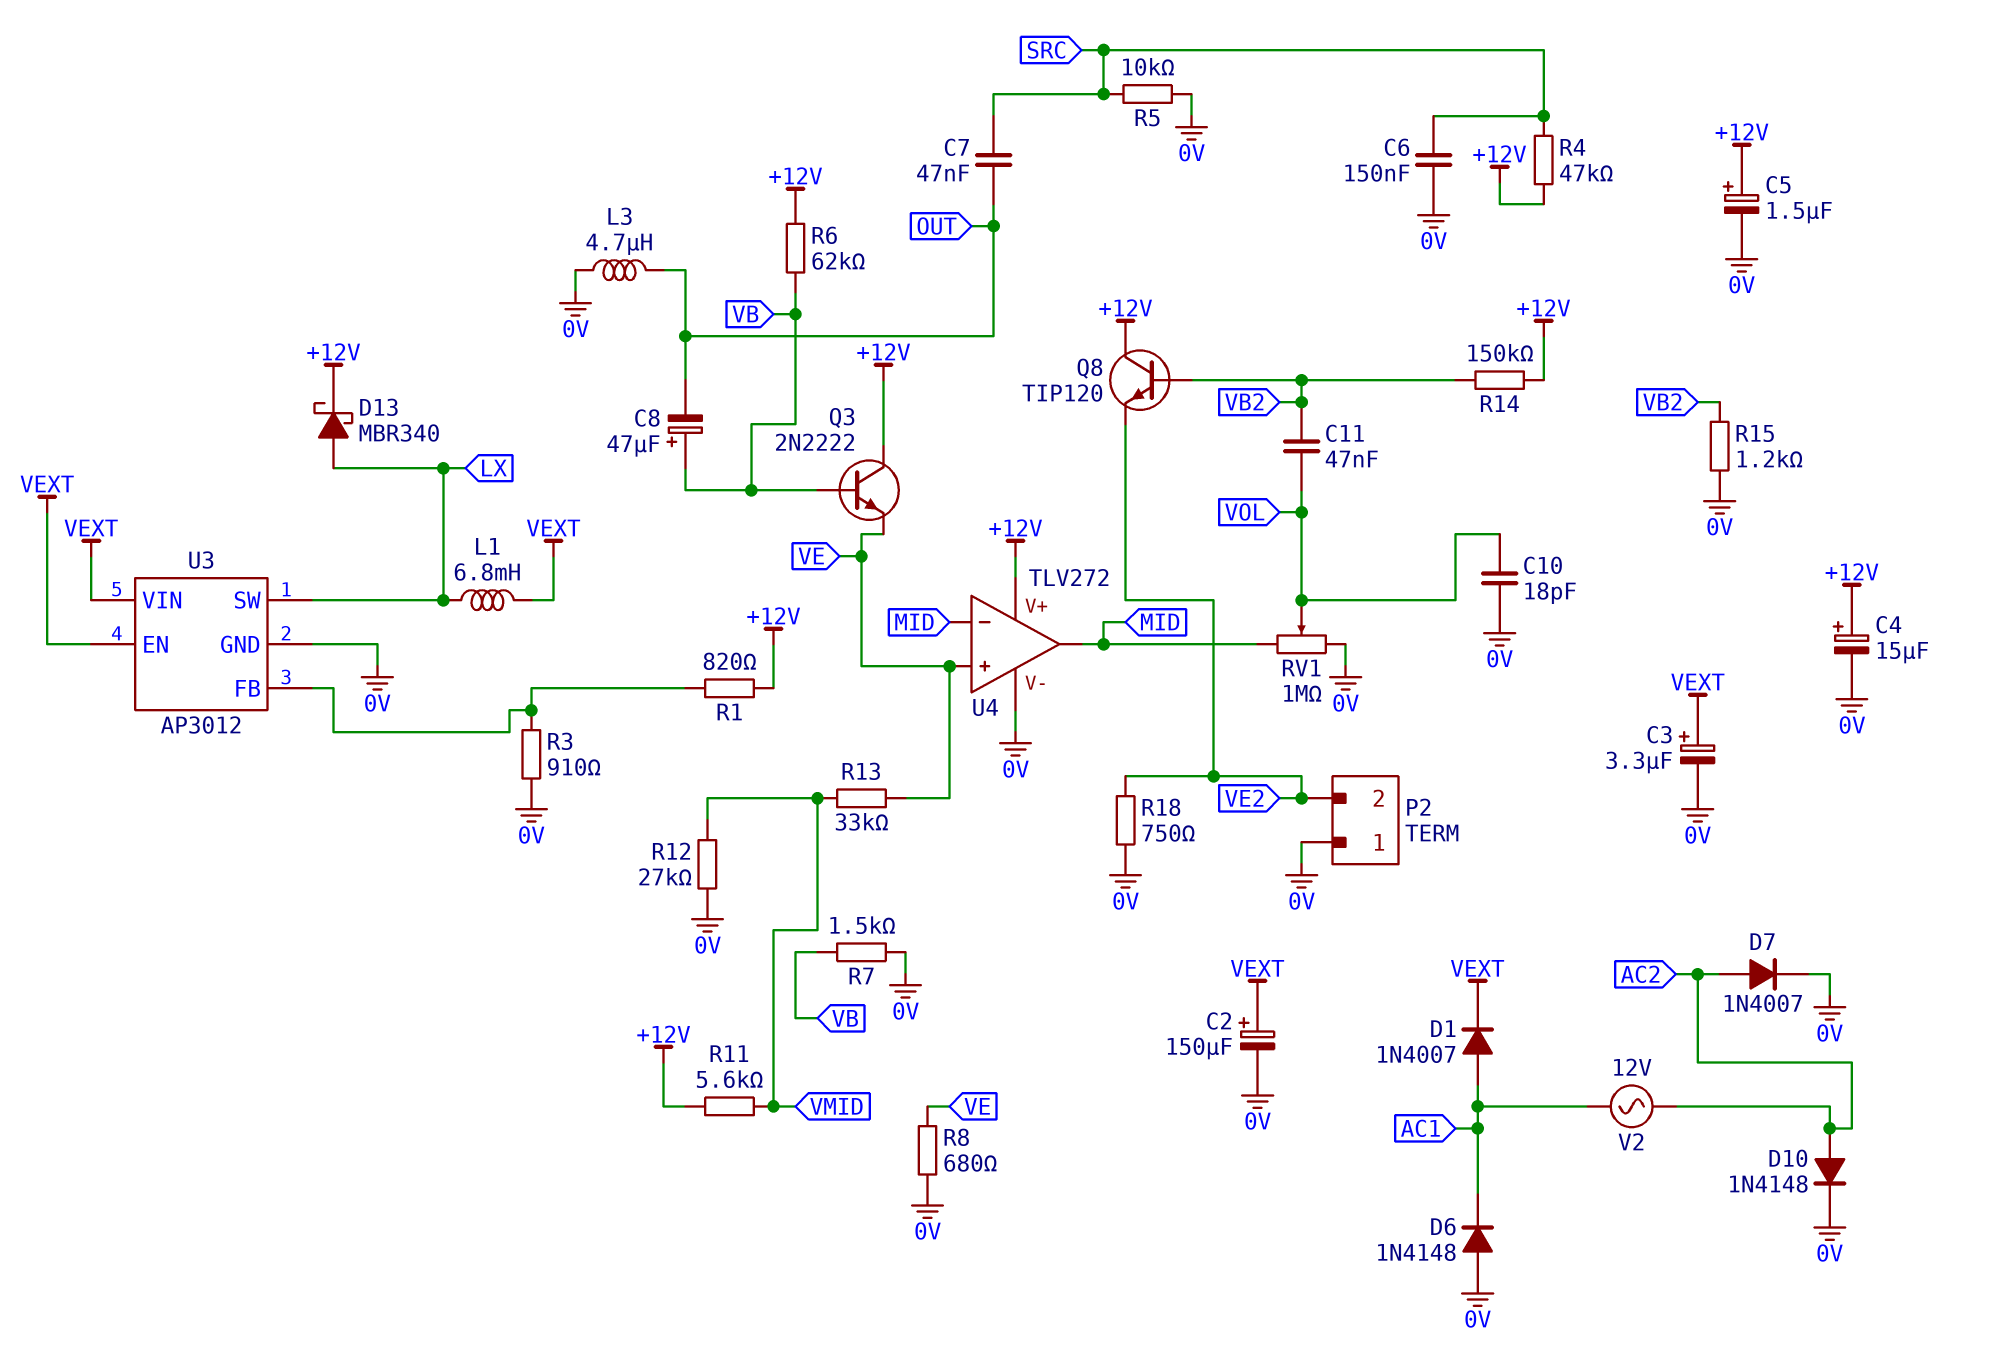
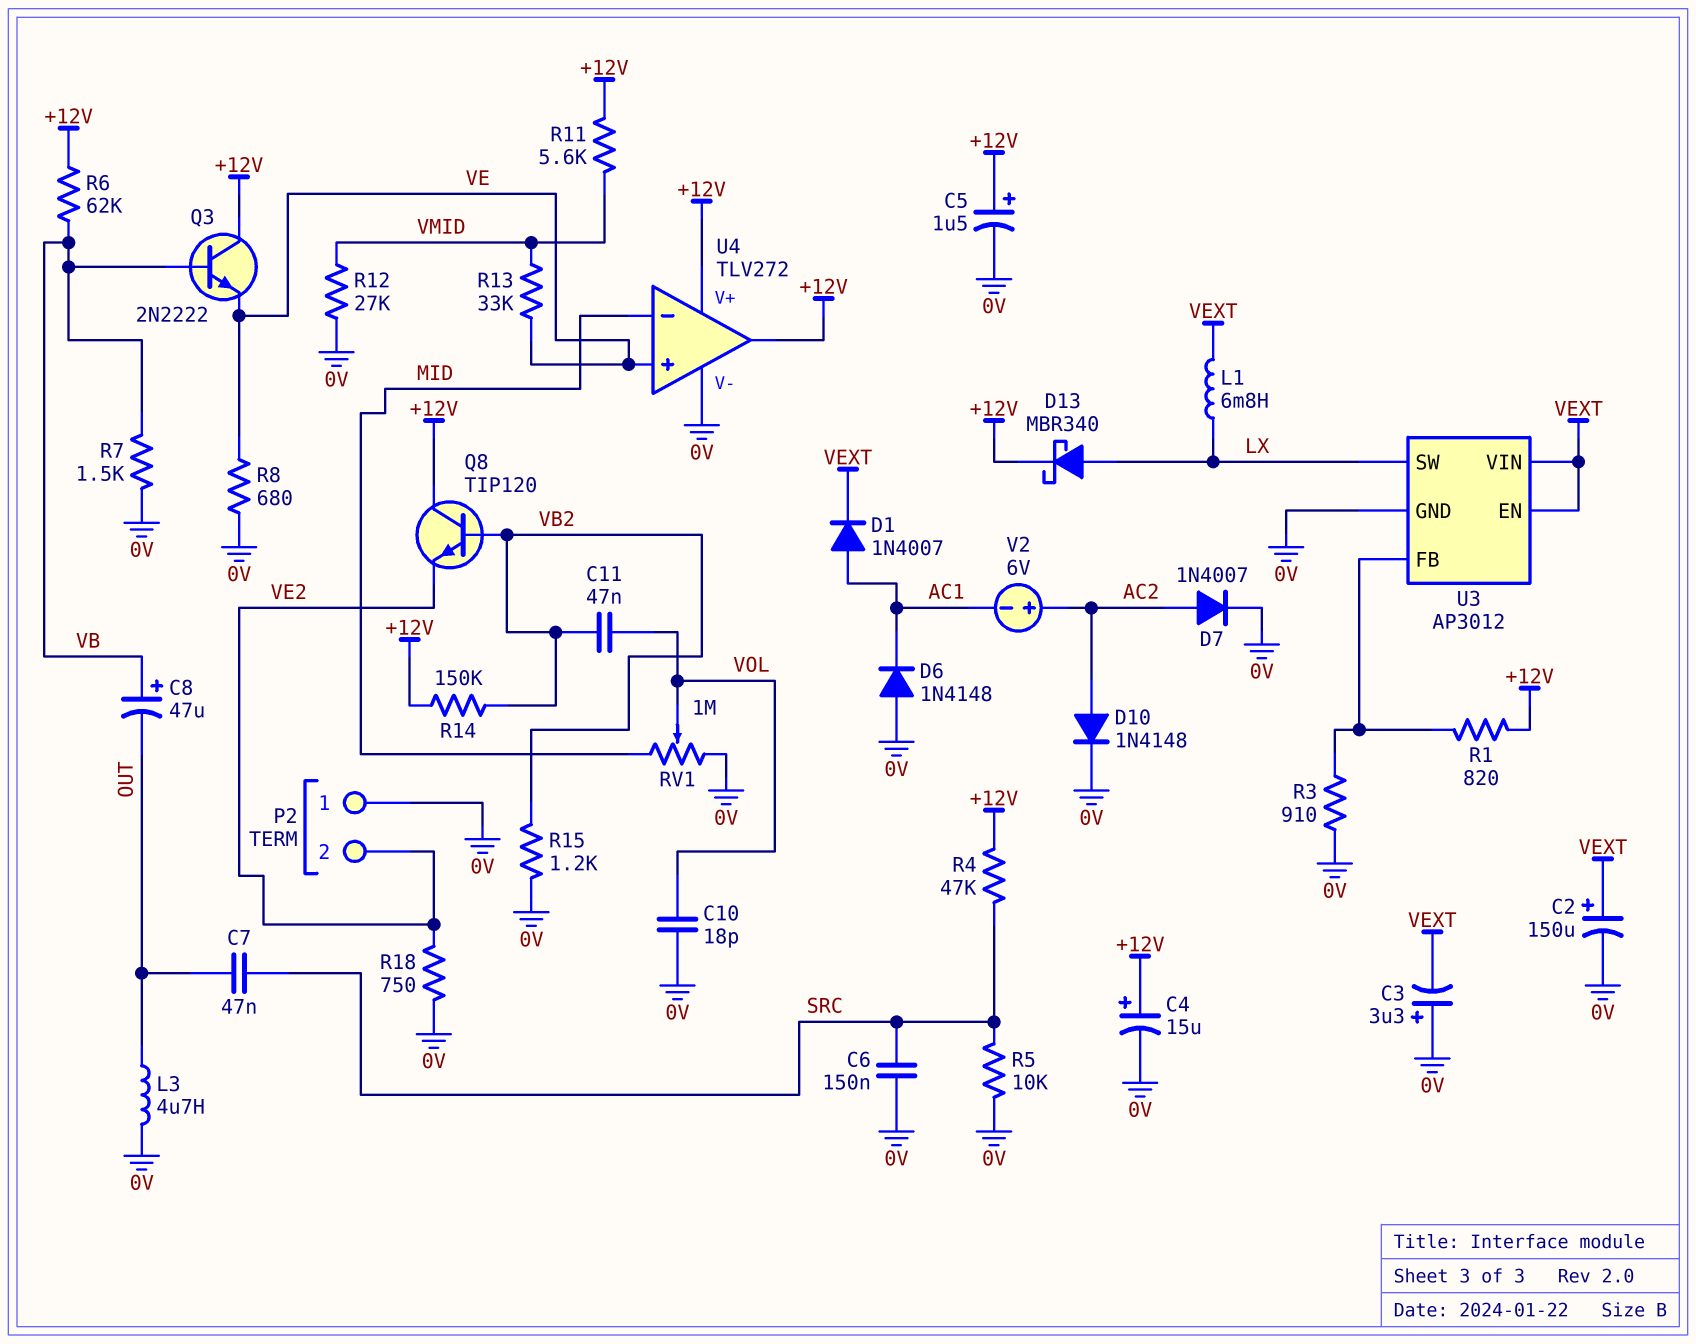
C3: 3.3uF (plus VEXT, minus 0V) -> 3.3uF (plus 0V, minus VEXT)
U4 pin out: MID -> +12V
V2: AC 12V (AC1, AC2) -> 6V (plus AC2, minus AC1)

